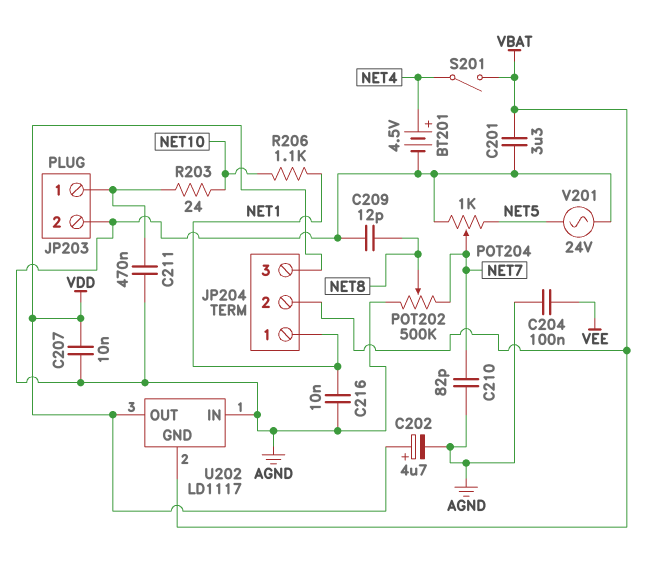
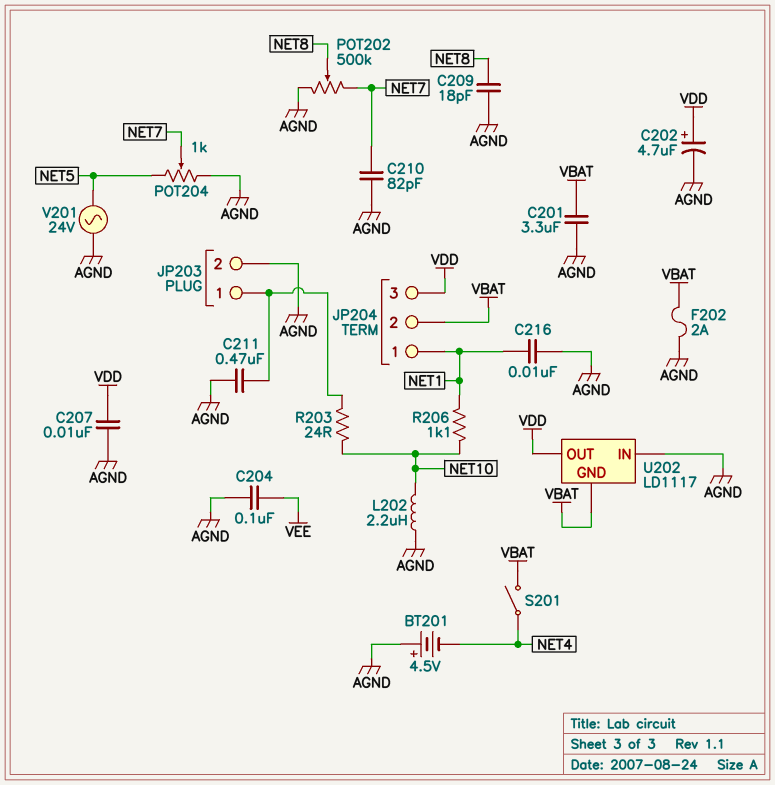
BT201: 4.5V (plus NET4, minus AGND) -> 4.5V (plus AGND, minus NET4)
C209: 12pF (AGND, NET8) -> 18pF (AGND, NET8)
F202: none -> 2A (AGND, VBAT)
L202: none -> 2.2uH (AGND, NET10)

